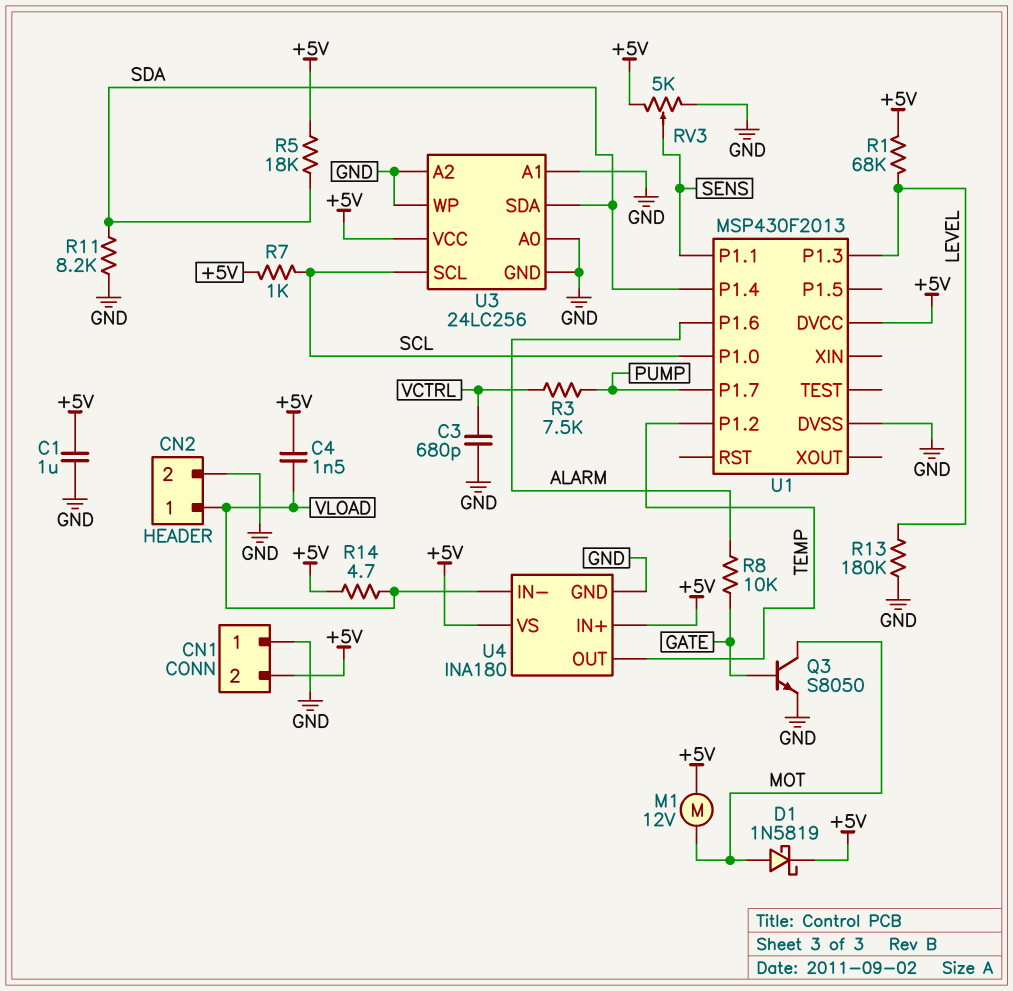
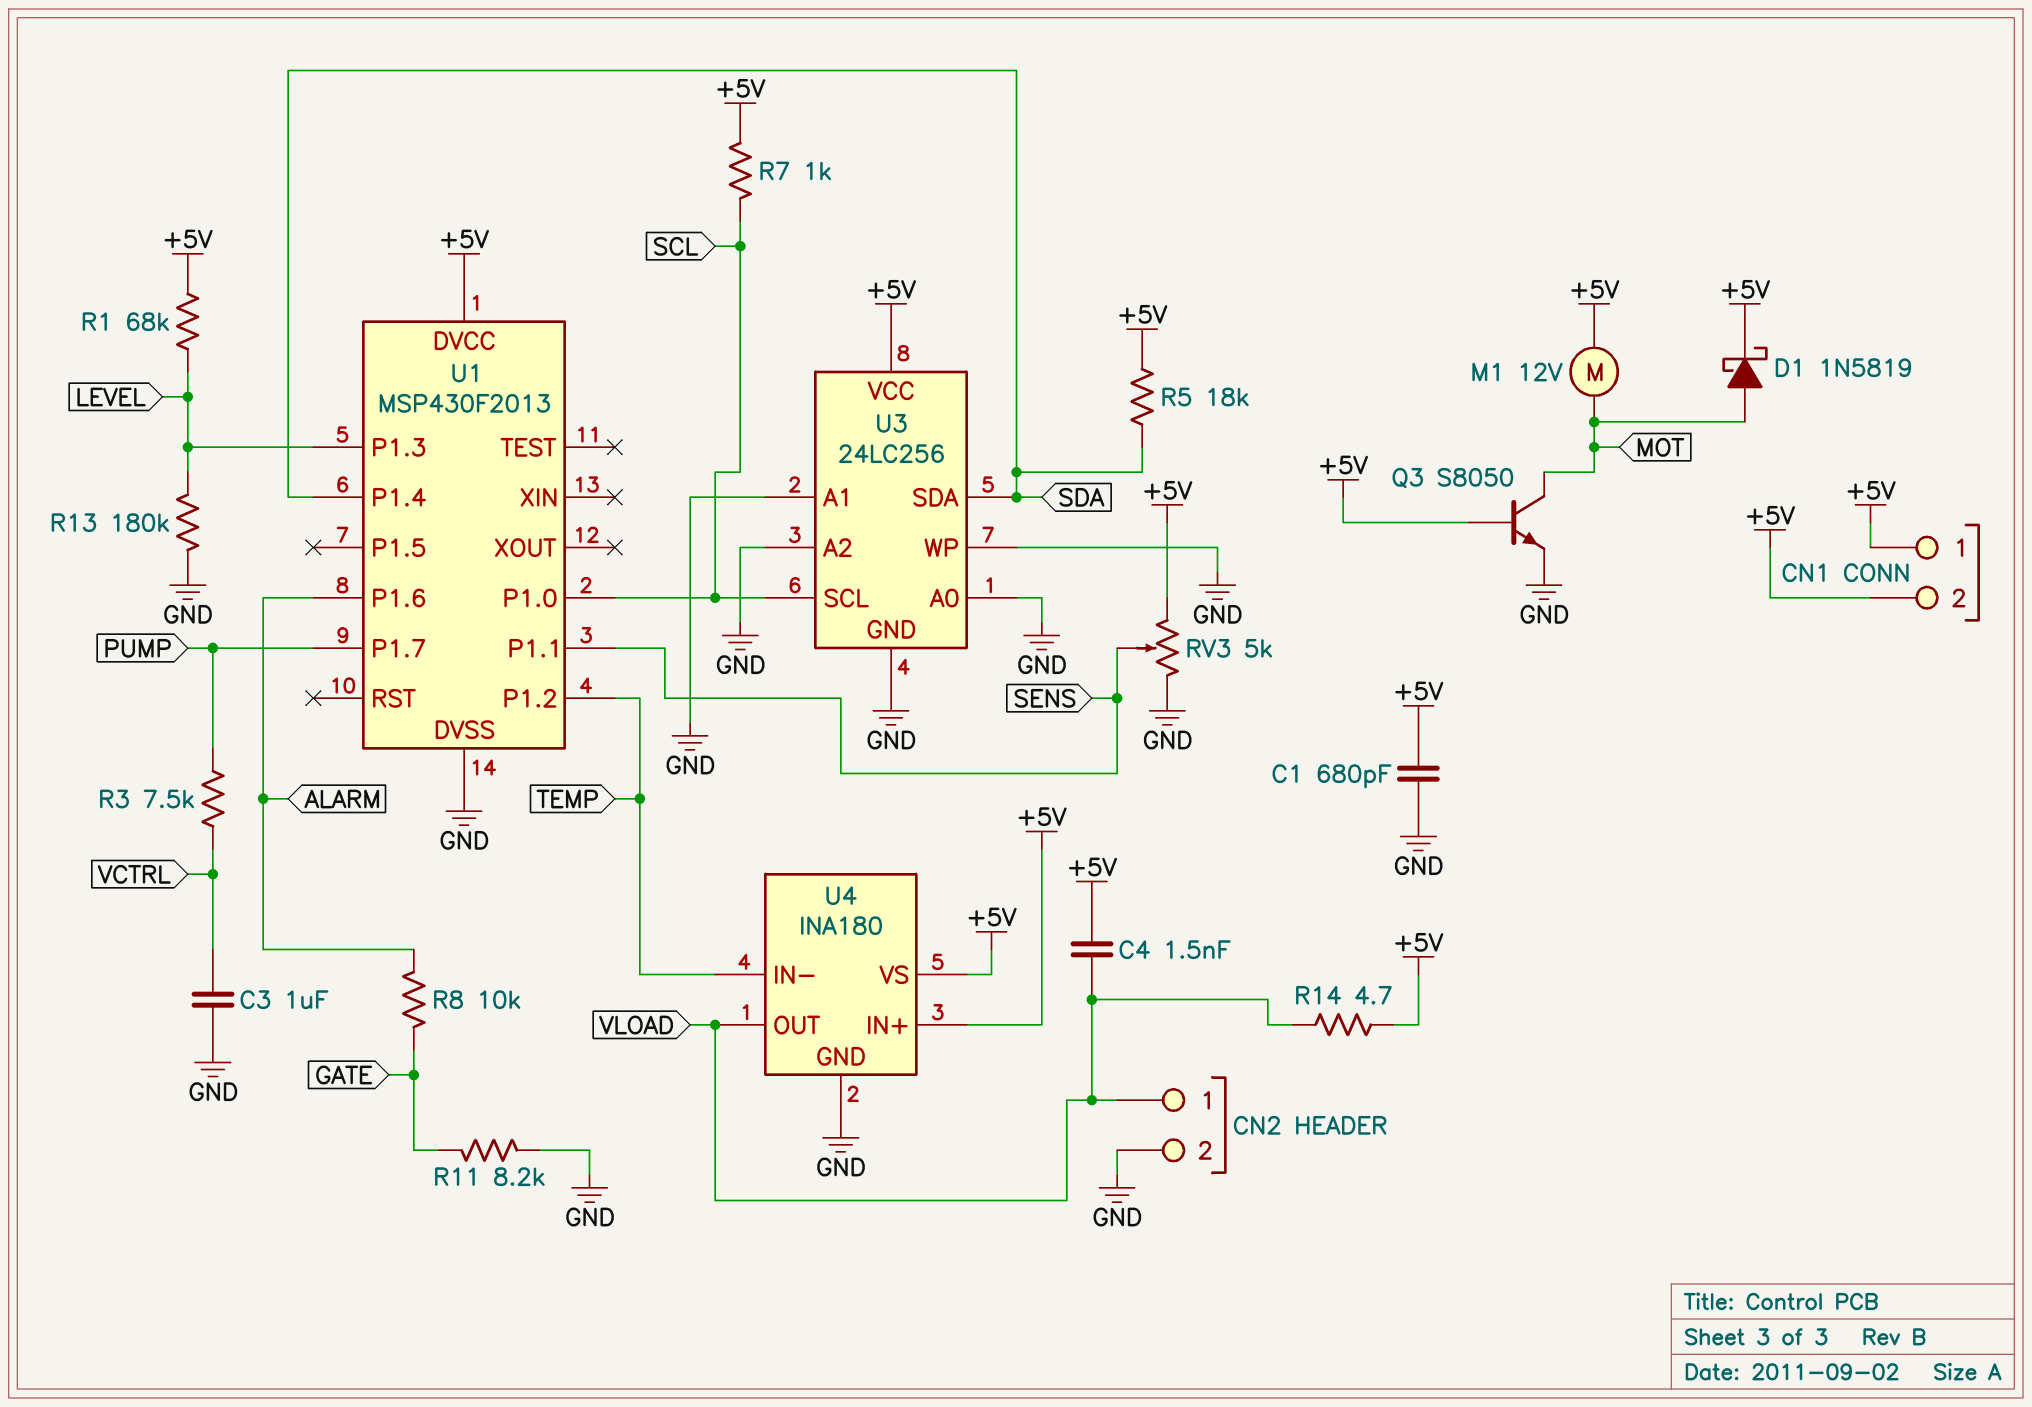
C1: 1uF (+5V, GND) -> 680pF (+5V, GND)
C3: 680pF (GND, VCTRL) -> 1uF (GND, VCTRL)
CN1 pin 1: GND -> +5V
Q3: NPN S8050 (B GATE, C MOT, E GND) -> NPN S8050 (B +5V, C MOT, E GND)
R11: 8.2k (GND, SDA) -> 8.2k (GATE, GND)
U4 pin IN-: VLOAD -> TEMP
U4 pin OUT: TEMP -> VLOAD

